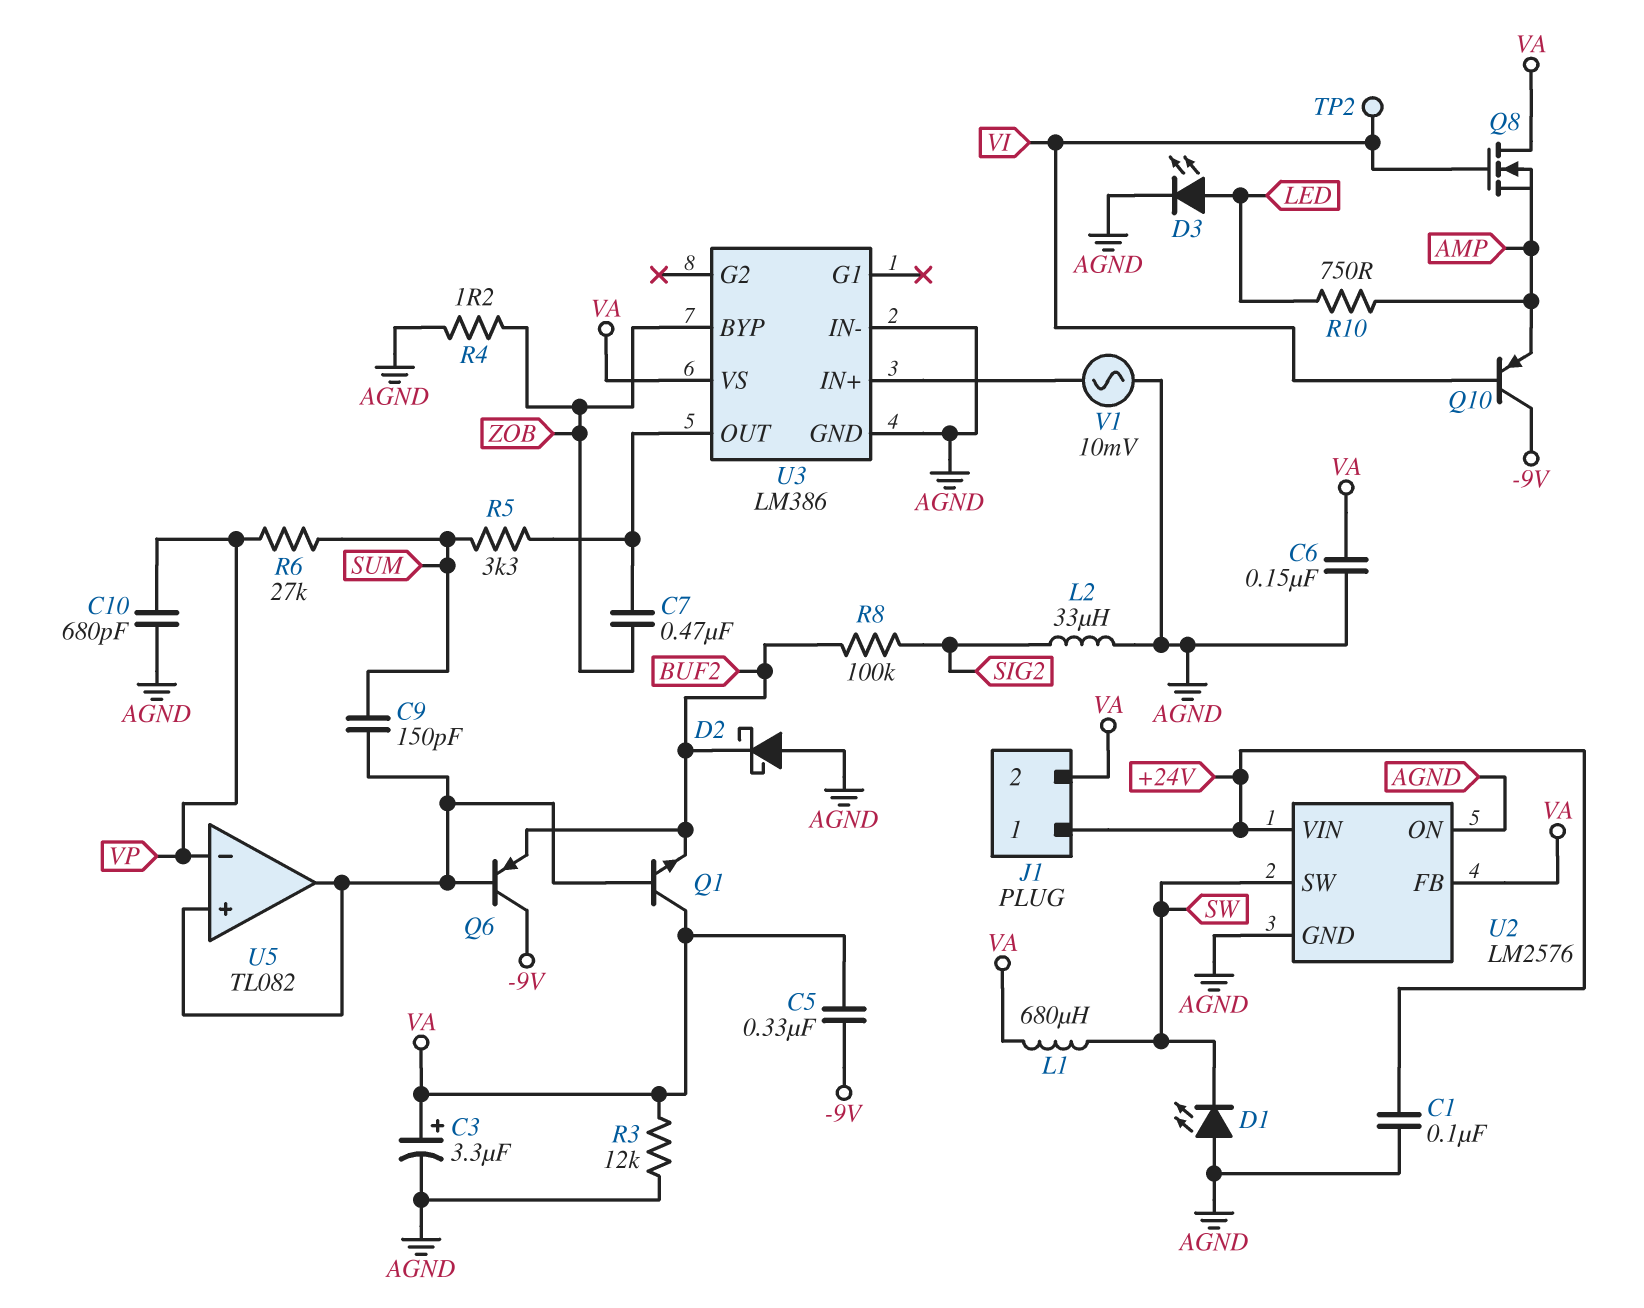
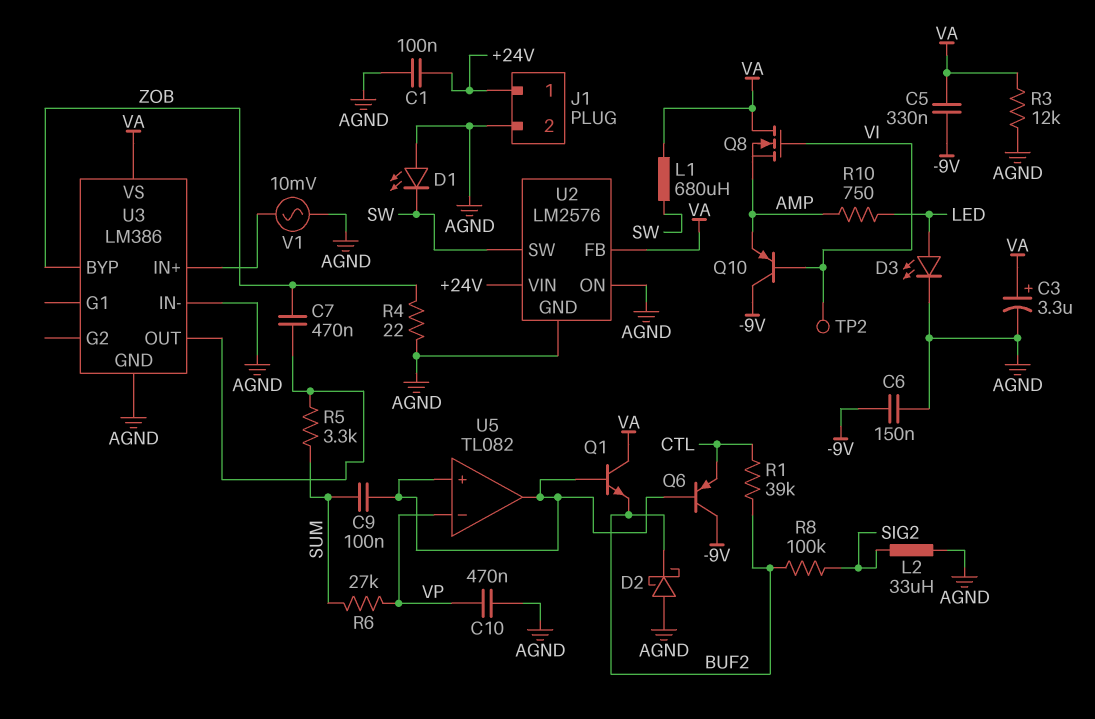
C6: 150nF (AGND, VA) -> 150nF (-9V, AGND)
C9: 150pF (SUM, U5/in+) -> 100nF (SUM, U5/in+)
C10: 680pF (AGND, VP) -> 470nF (AGND, VP)
J1 pin 2: VA -> AGND
Q6: PNP (B U5/in+, C -9V, E BUF2) -> PNP (B U5/in+, C -9V, E CTL)
R1: none -> 39k (BUF2, CTL)
R4: 1.2 (AGND, ZOB) -> 22 (AGND, ZOB)

